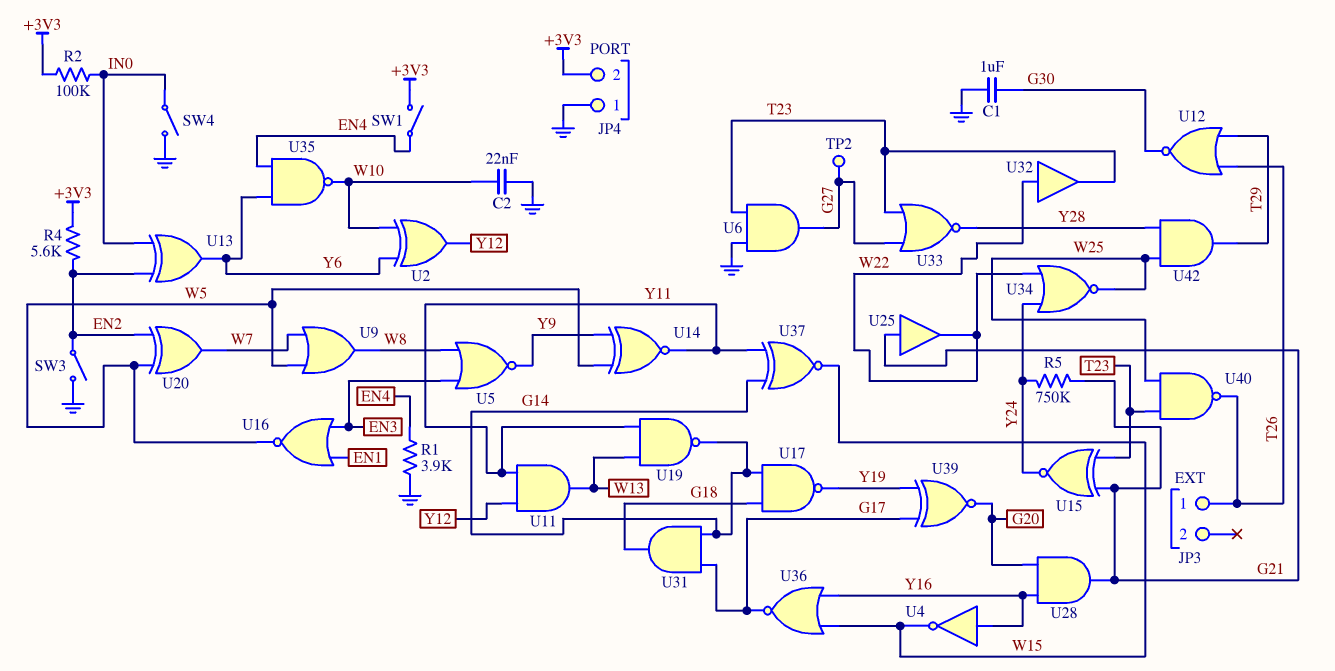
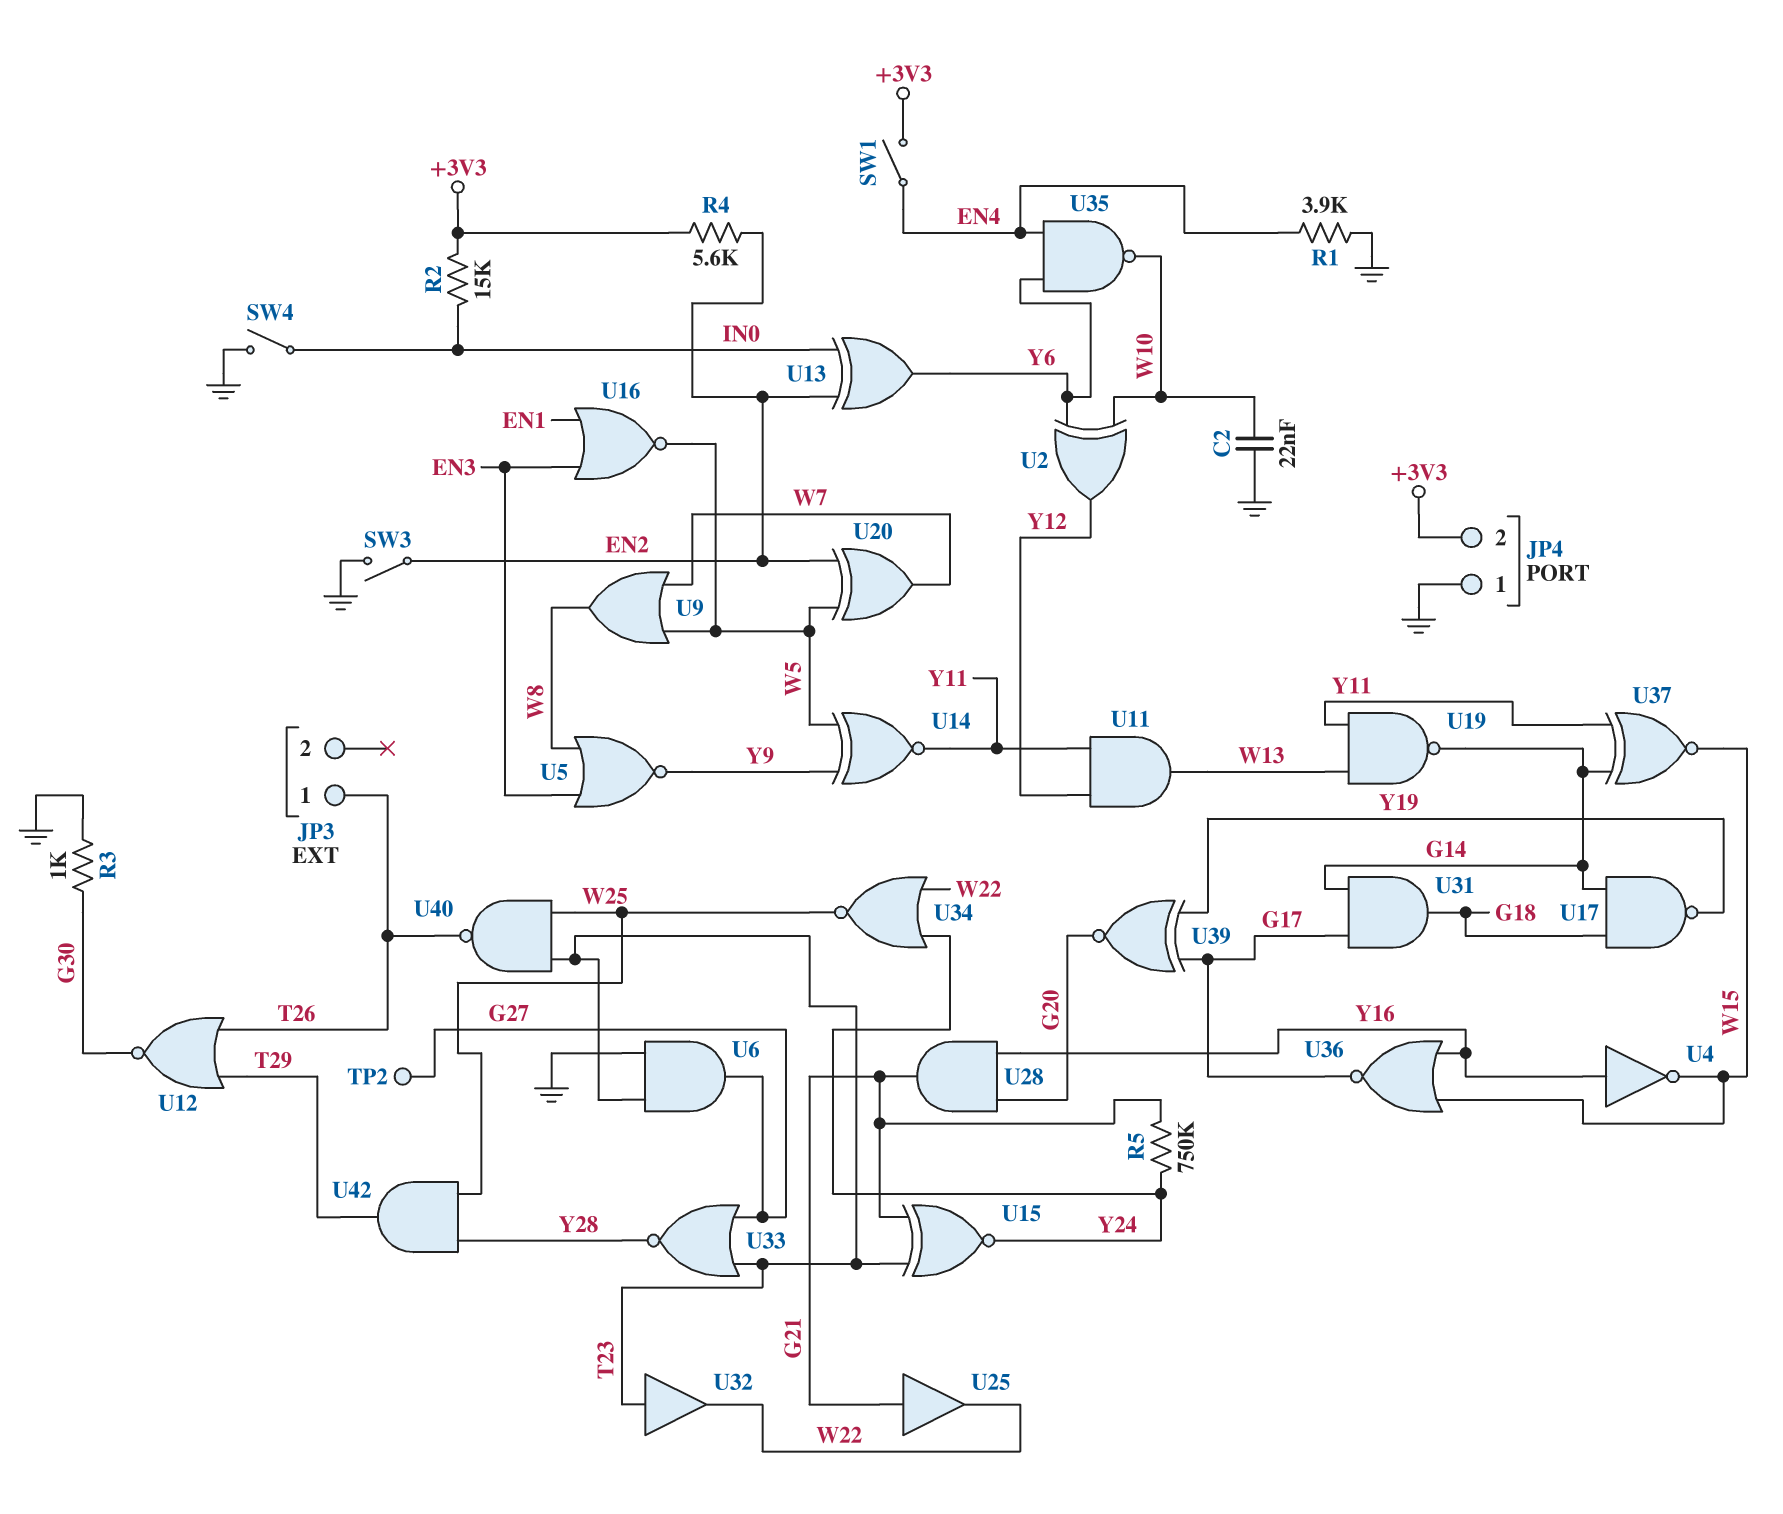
C1: 1uF (G30, GND) -> none
R2: 100k (+3V3, IN0) -> 15k (+3V3, IN0)
R3: none -> 1k (G30, GND)
U32: buffer (in W22, out T23) -> buffer (in T23, out W22)

